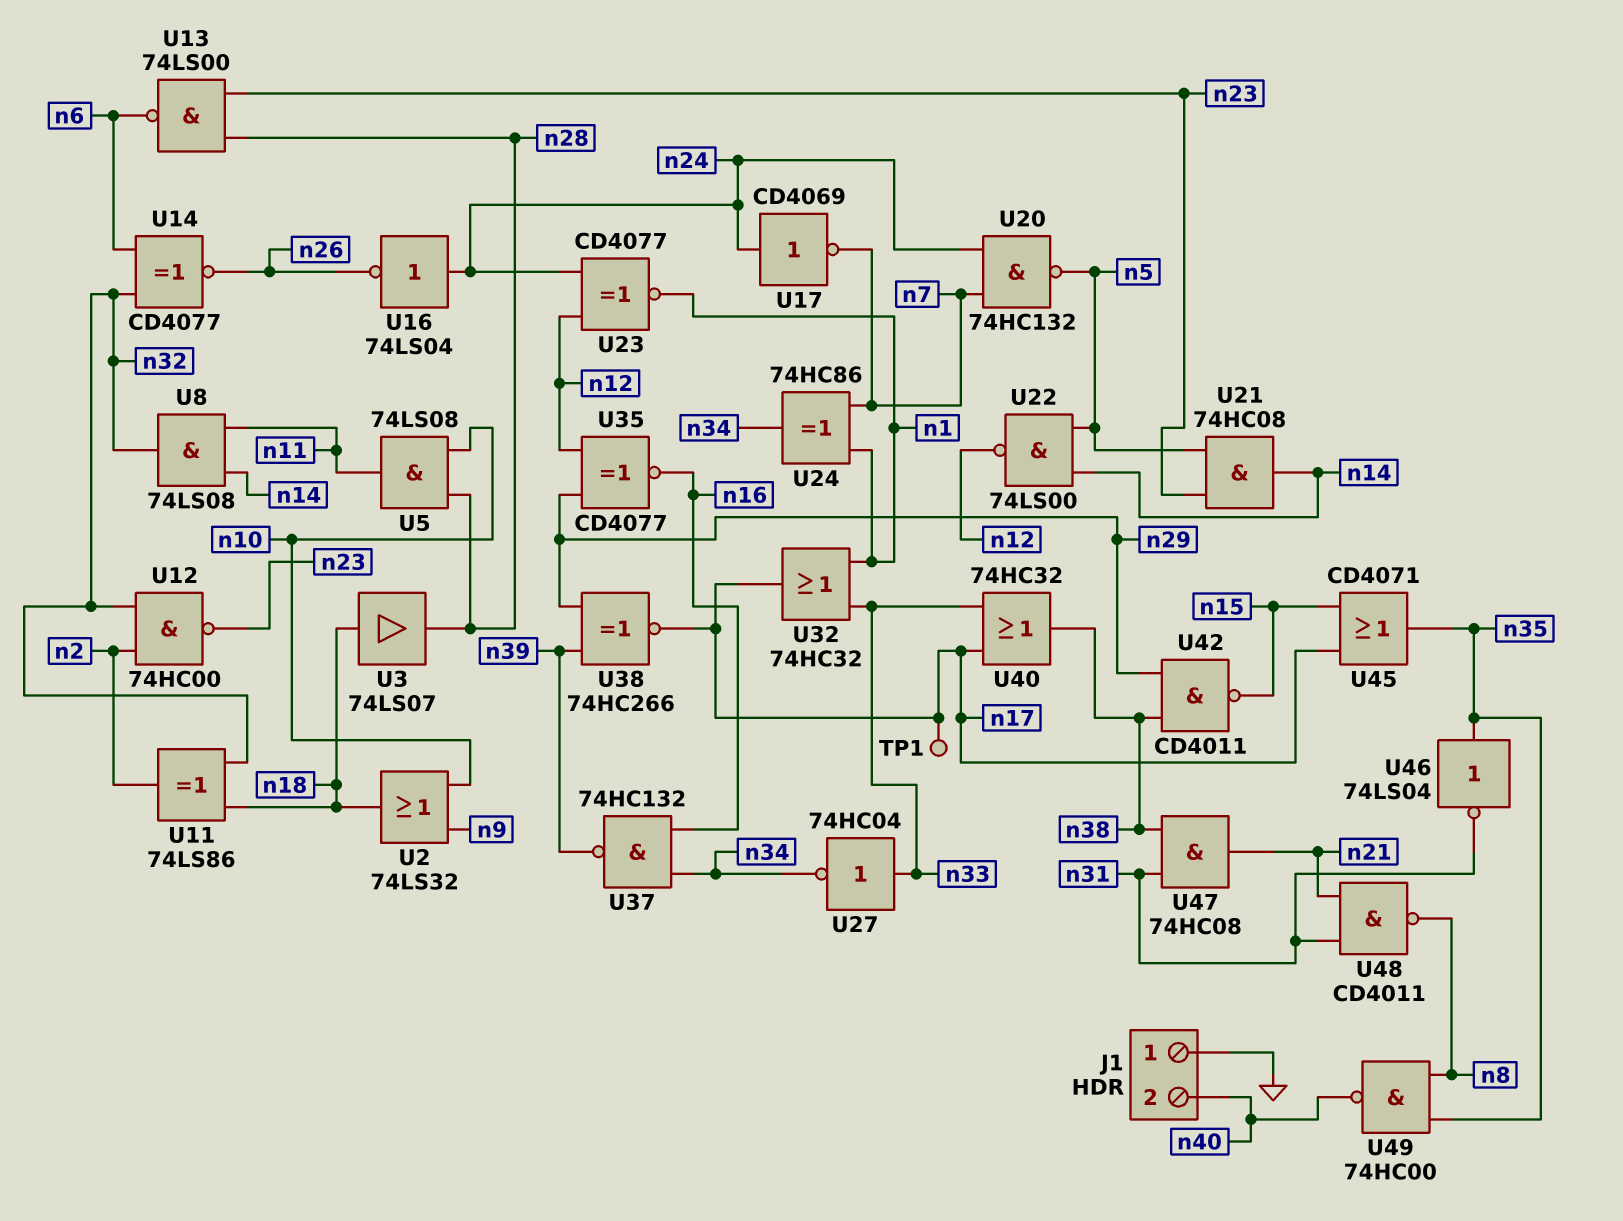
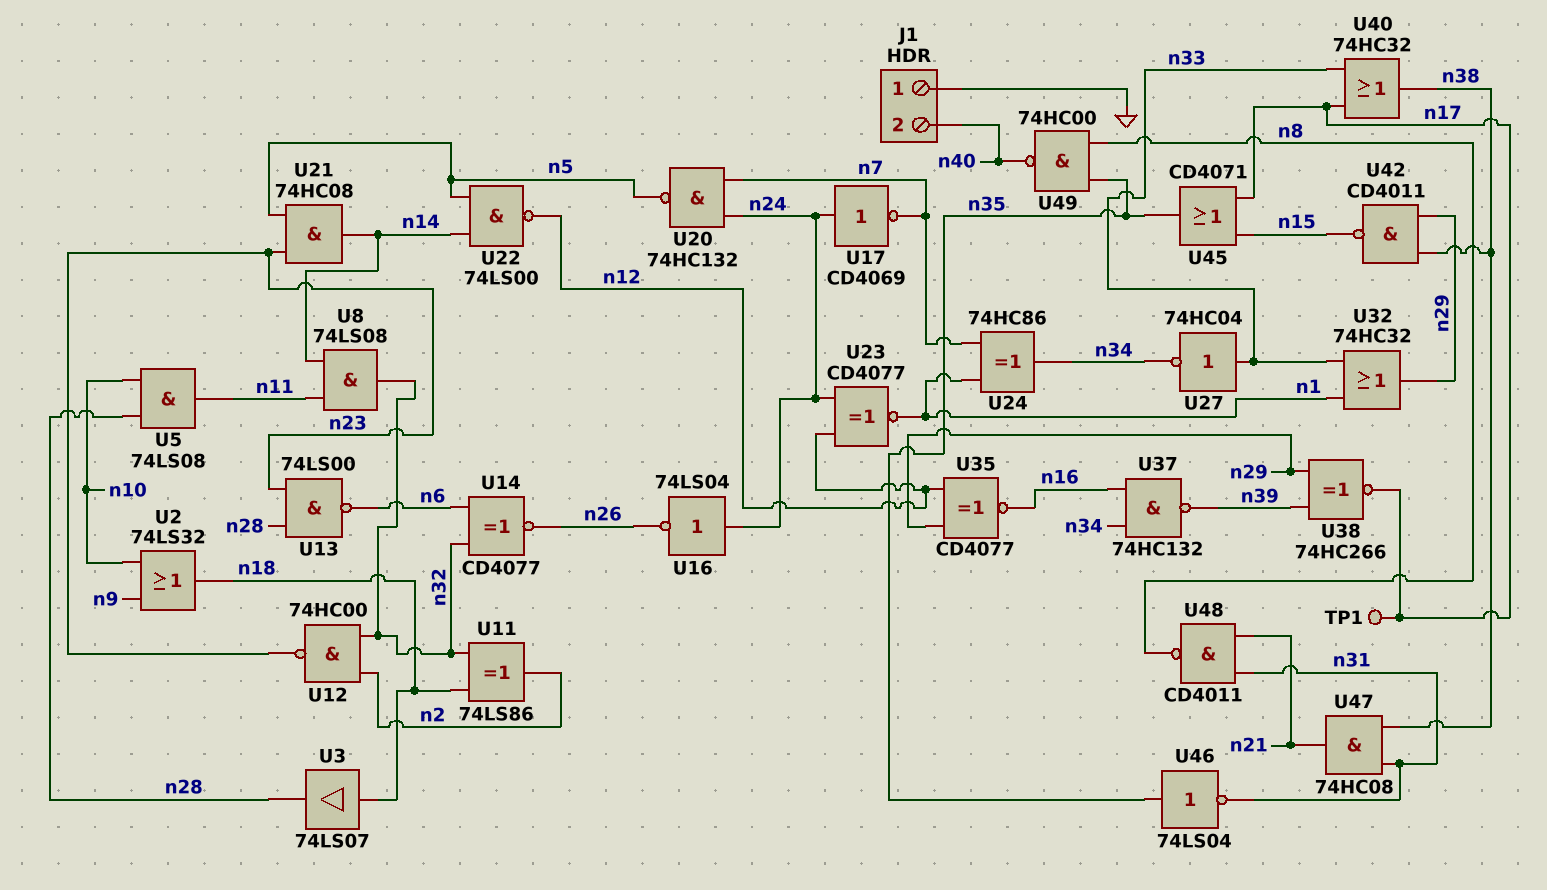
U32: OR 74HC32 (in n1, in n33, out n17) -> OR 74HC32 (in n1, in n33, out n29)

